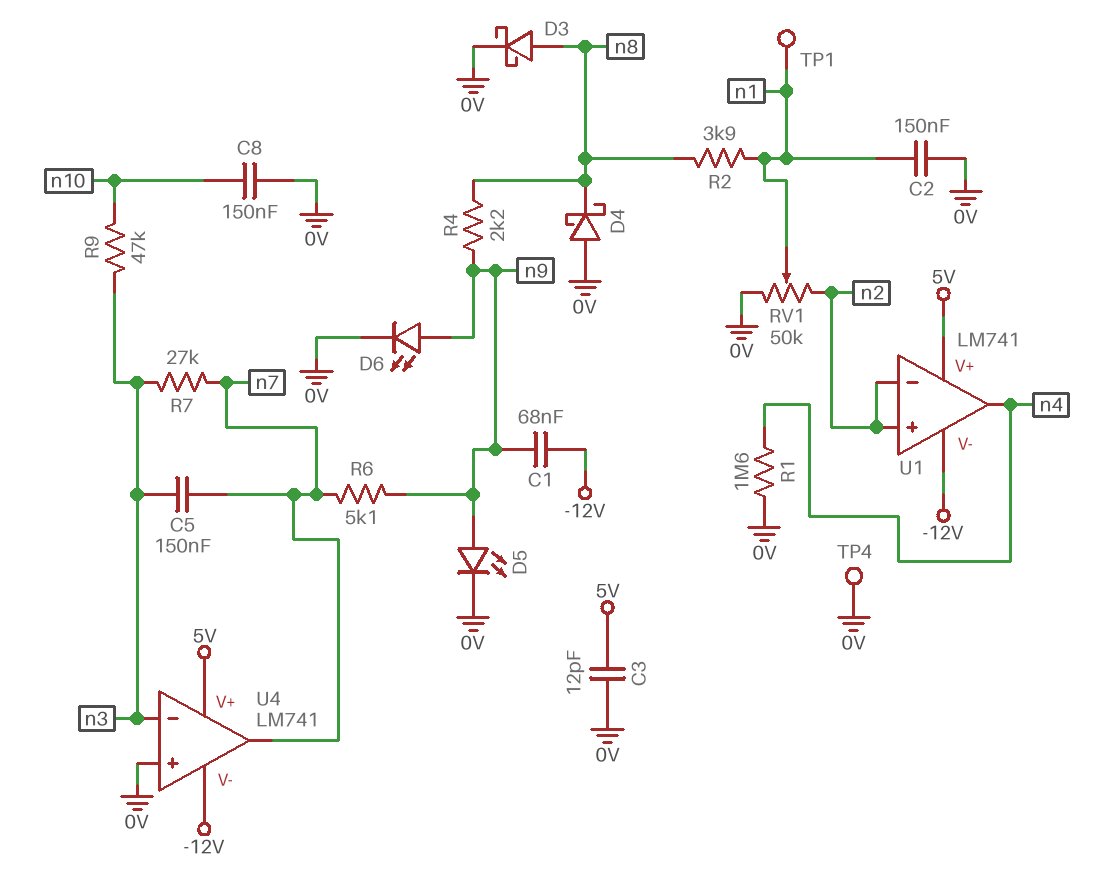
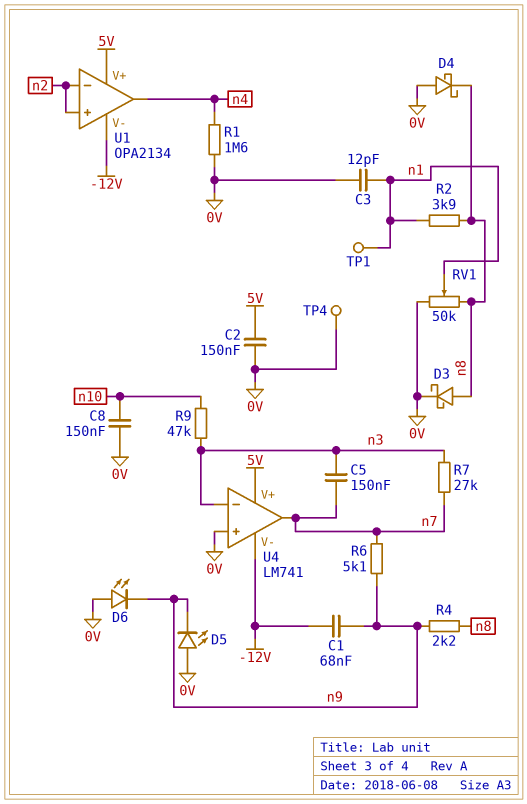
C2: 150nF (0V, n1) -> 150nF (0V, 5V)
C3: 12pF (0V, 5V) -> 12pF (0V, n1)
D5: LED (A n9, K 0V) -> LED (A 0V, K n9)
D6: LED (A n9, K 0V) -> LED (A 0V, K n9)
RV1: 50k (0V, n2, wiper n1) -> 50k (0V, n8, wiper n1)
U1: LM741 -> OPA2134

